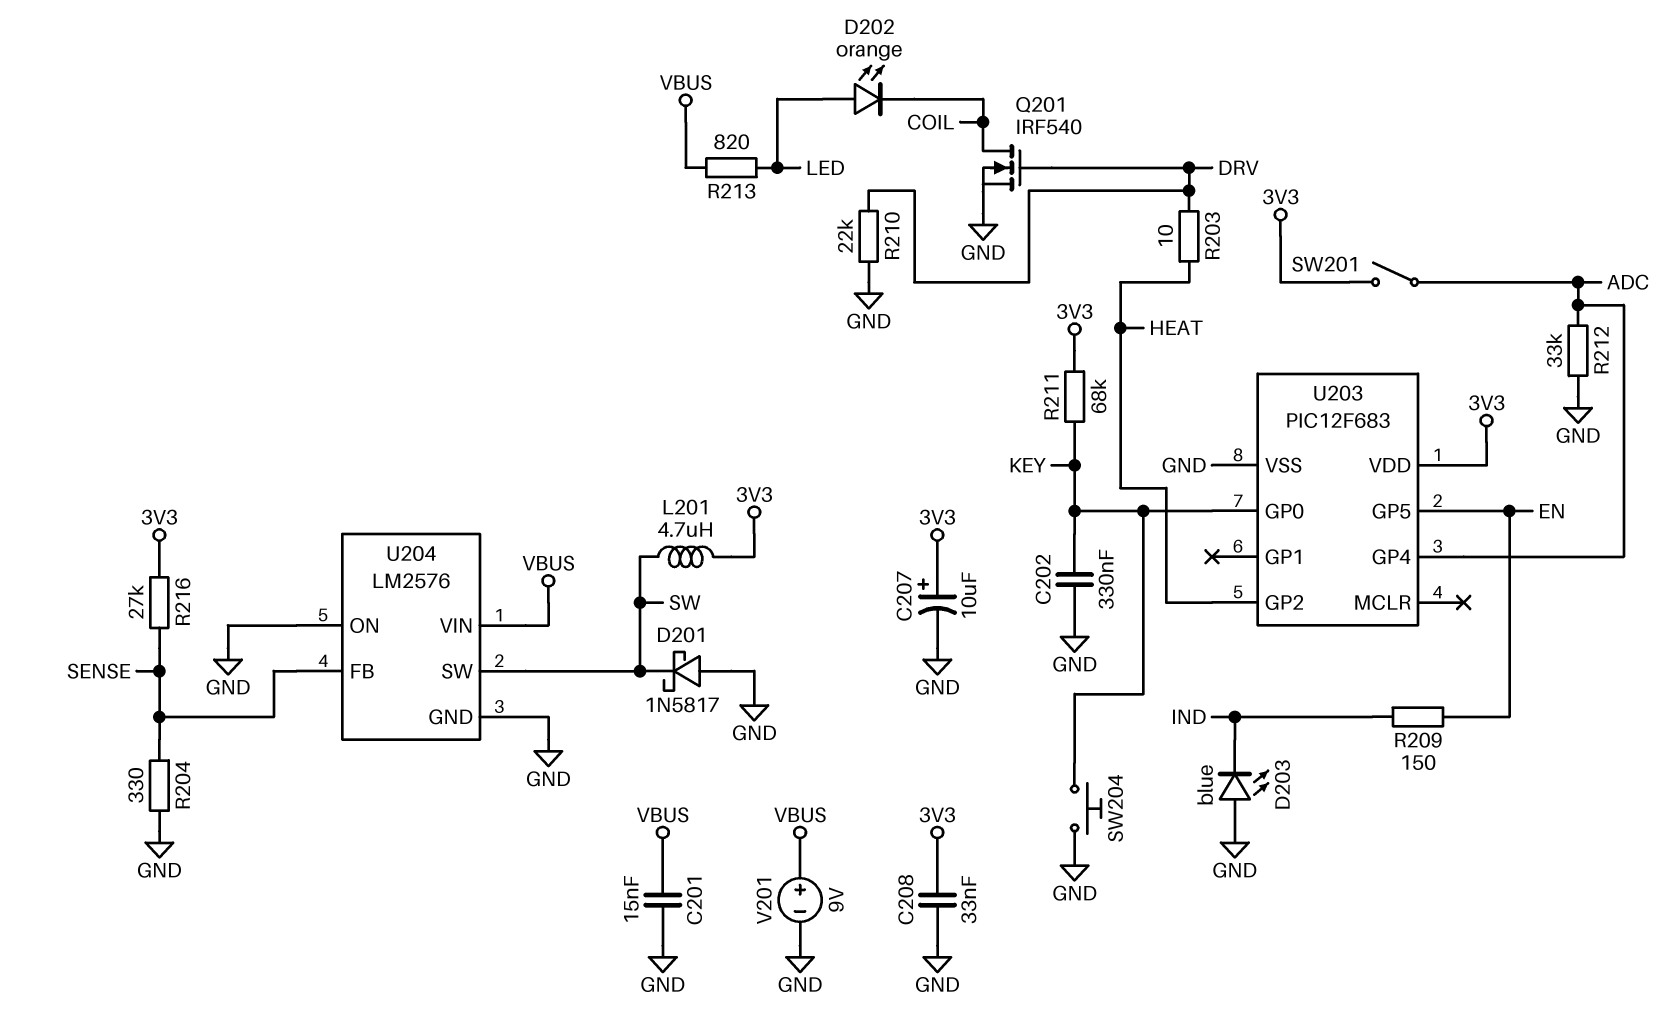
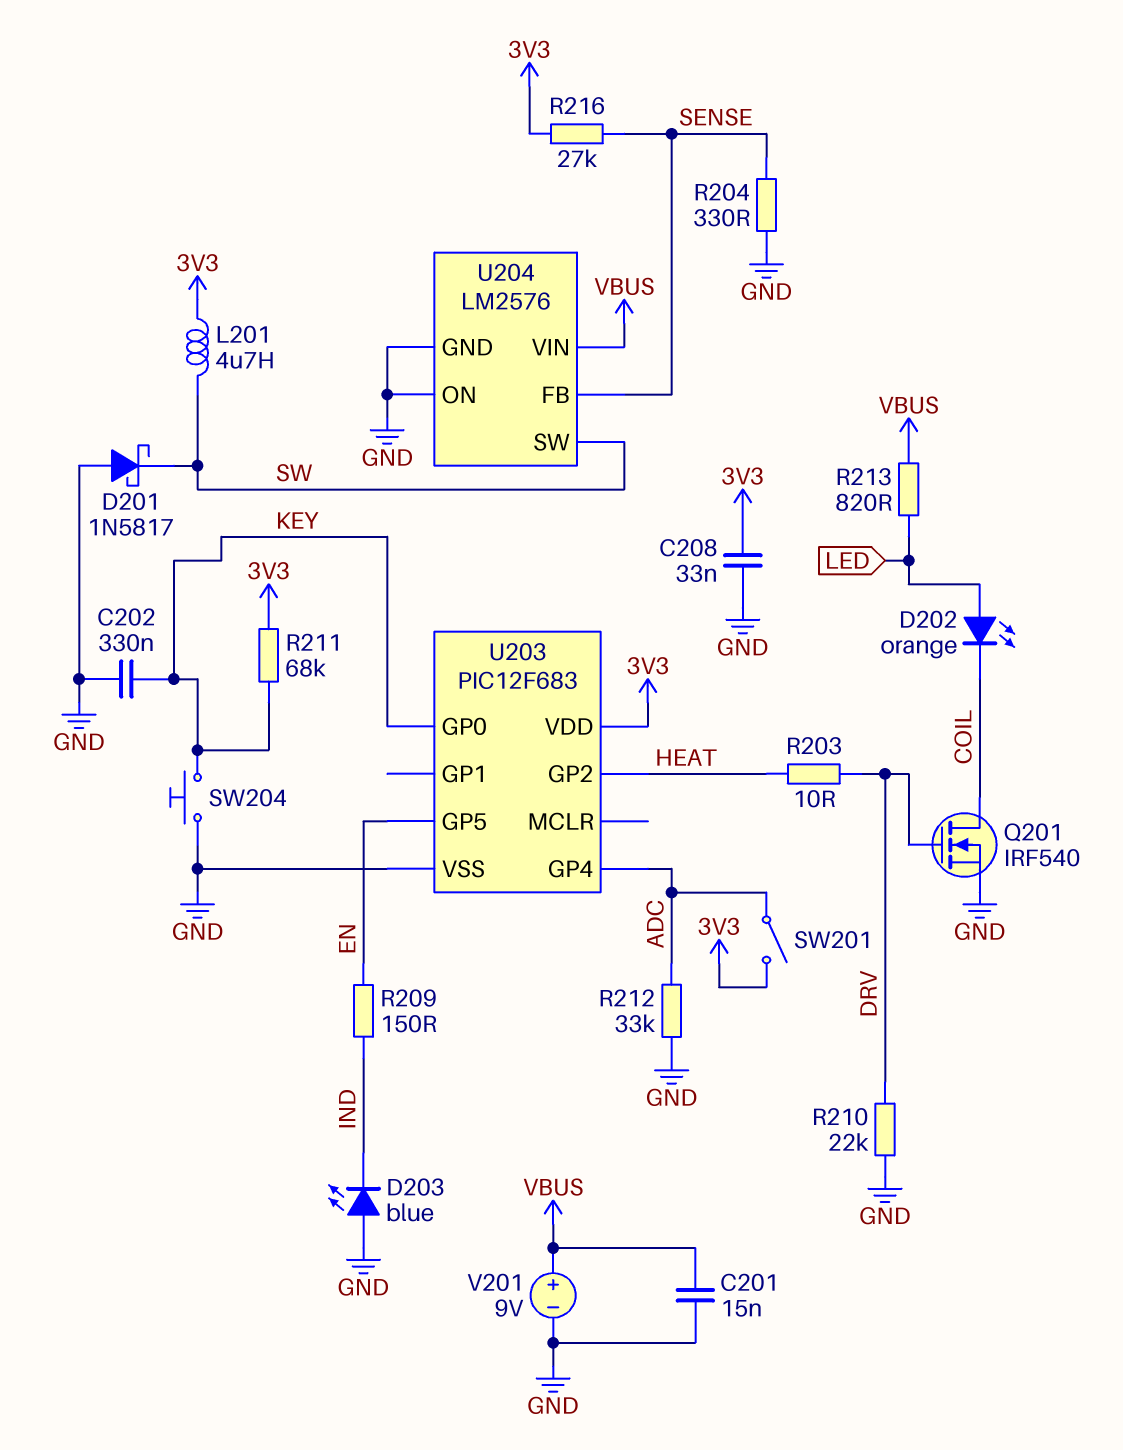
C207: 10uF (plus 3V3, minus GND) -> none

